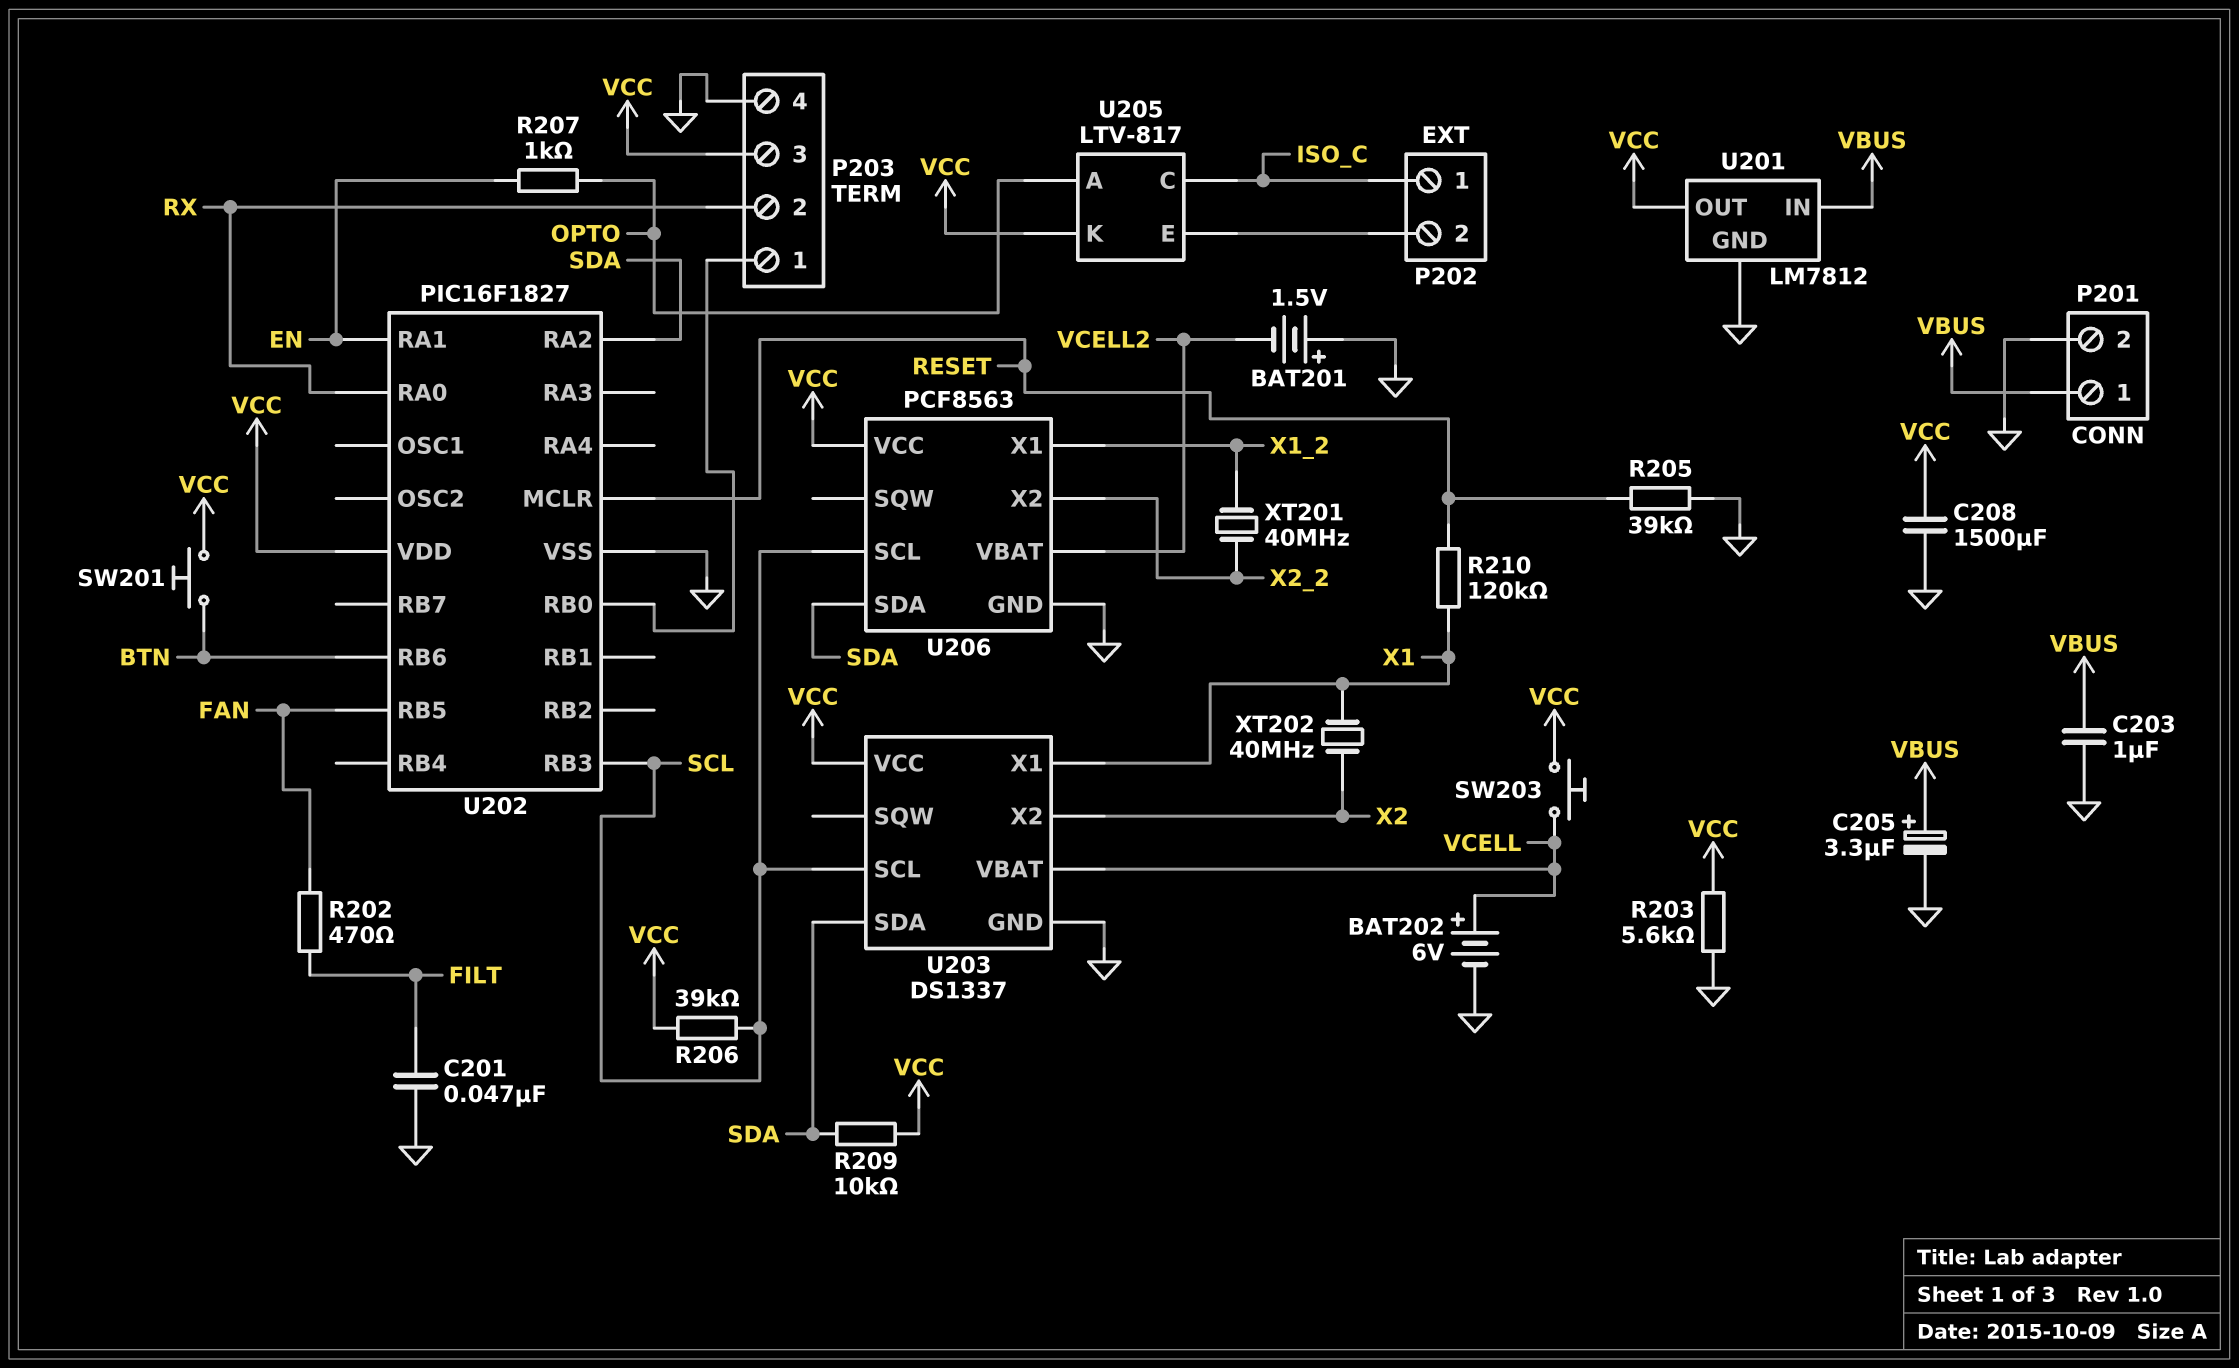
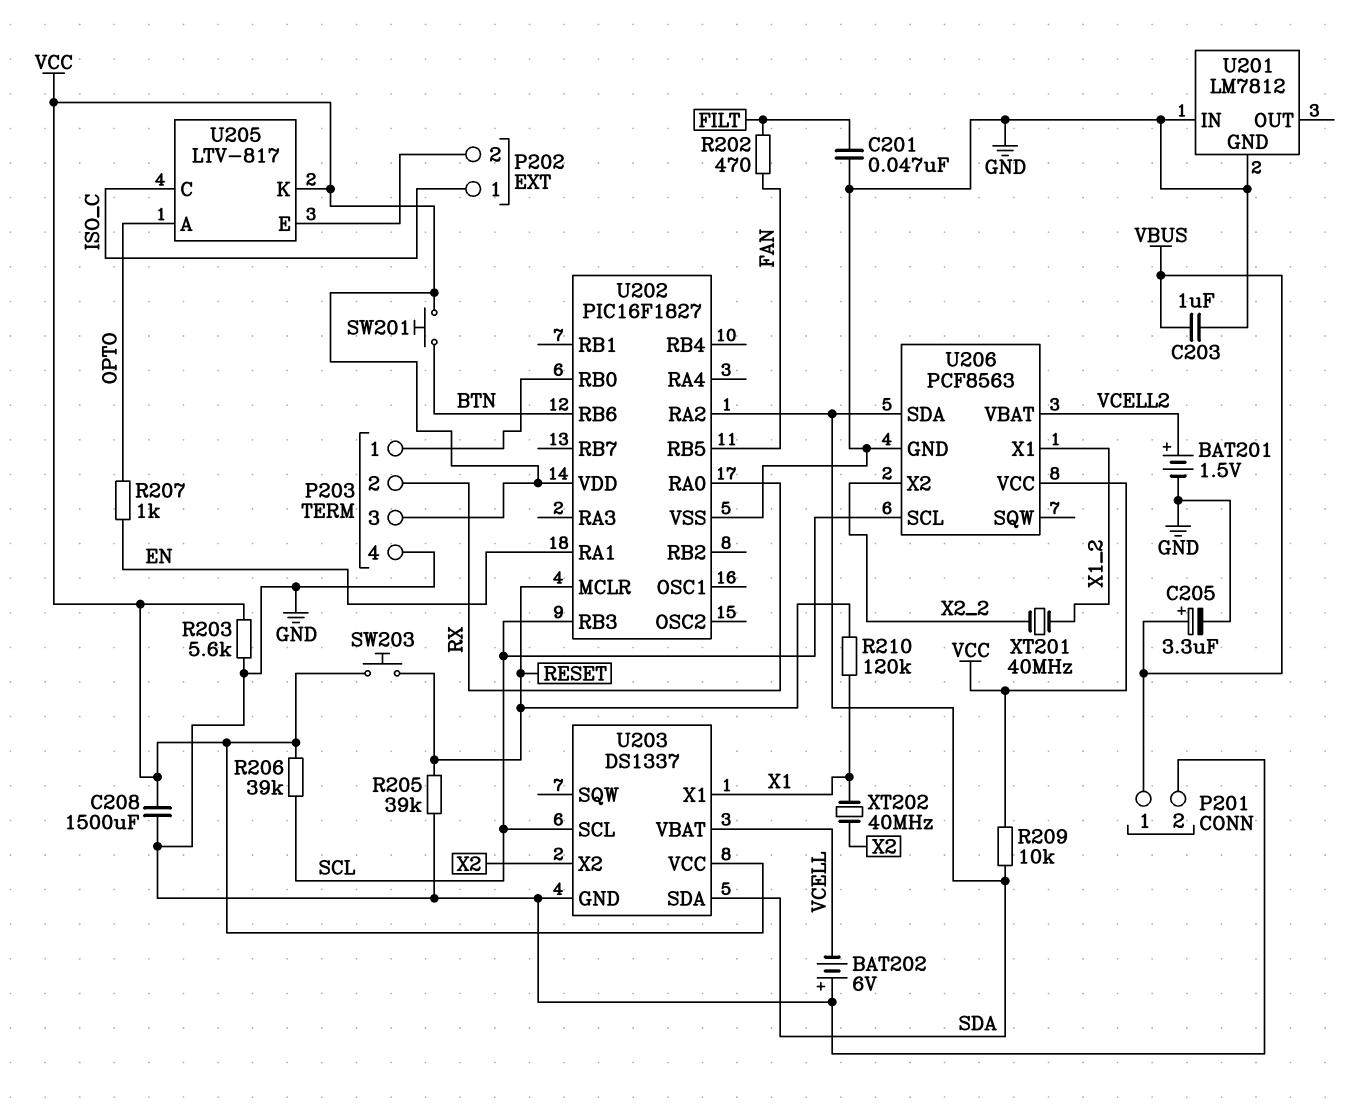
BAT201: 1.5V (plus GND, minus VCELL2) -> 1.5V (plus VCELL2, minus GND)
BAT202: 6V (plus VCELL, minus GND) -> 6V (plus GND, minus VCELL)
SW203: button (VCC, VCELL) -> button (RESET, VCC)
U201 pin IN: VBUS -> GND
U201 pin OUT: VCC -> none

